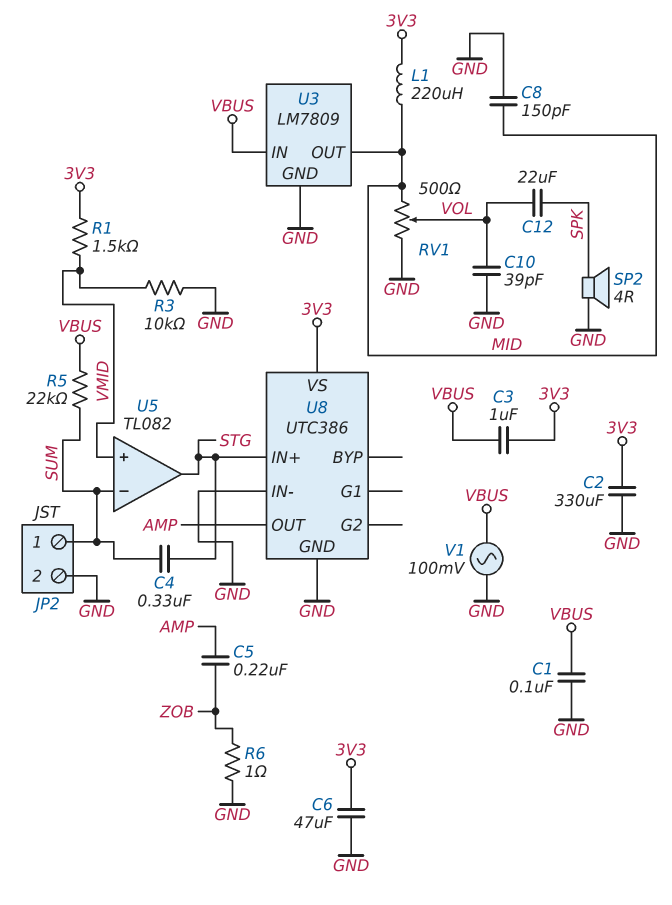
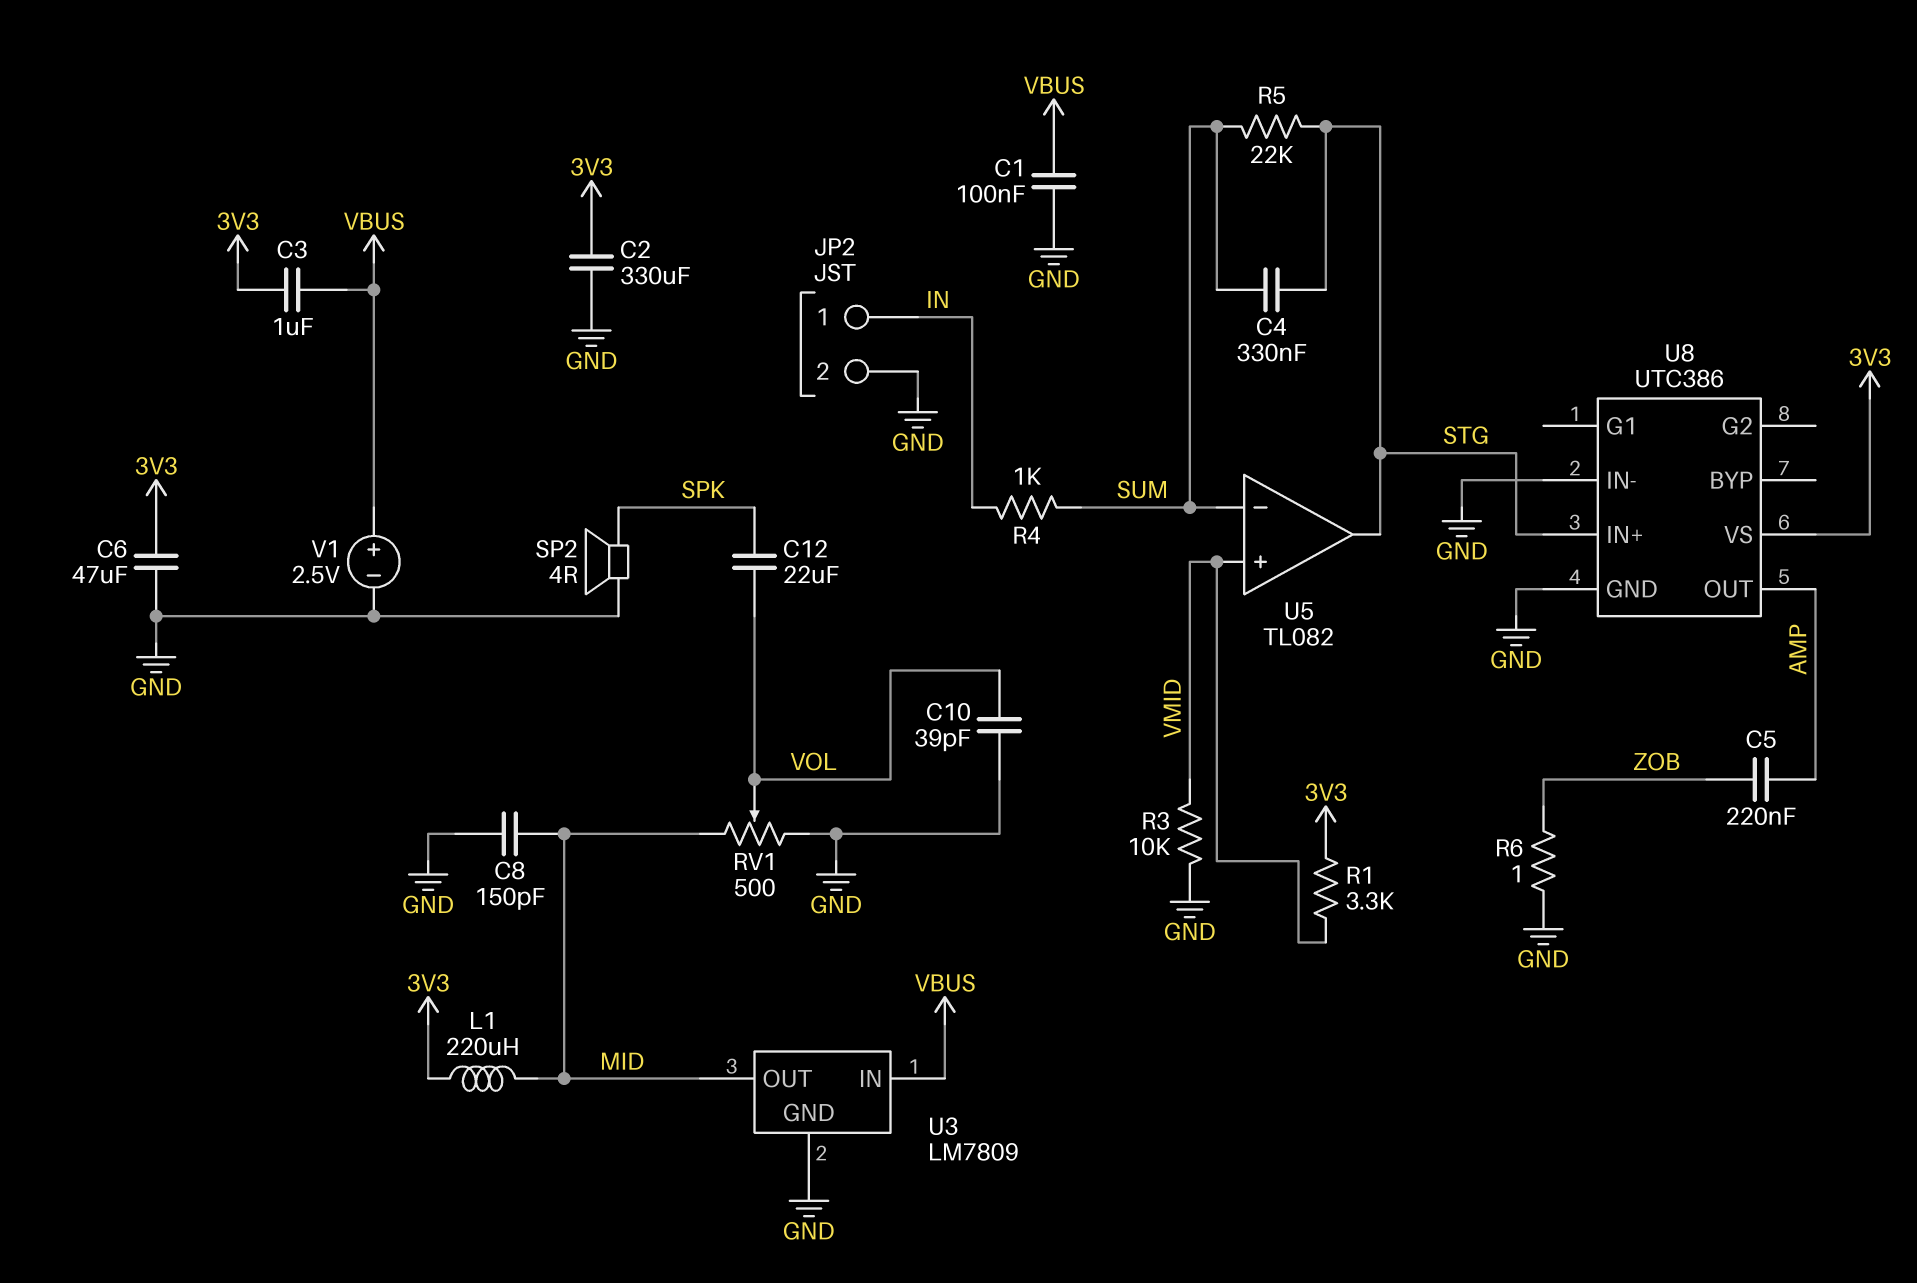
JP2 pin 1: SUM -> IN
R1: 1.5k (3V3, VMID) -> 3.3k (3V3, VMID)
R4: none -> 1k (IN, SUM)
R5: 22k (SUM, VBUS) -> 22k (STG, SUM)
V1: AC 100mV (GND, VBUS) -> 2.5V (plus VBUS, minus GND)

